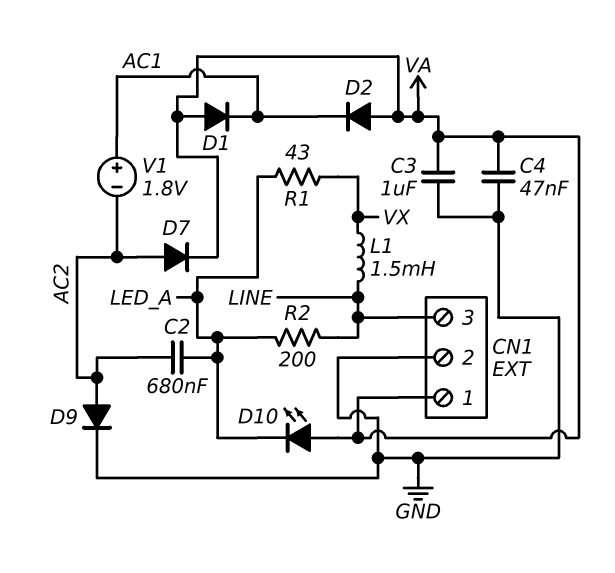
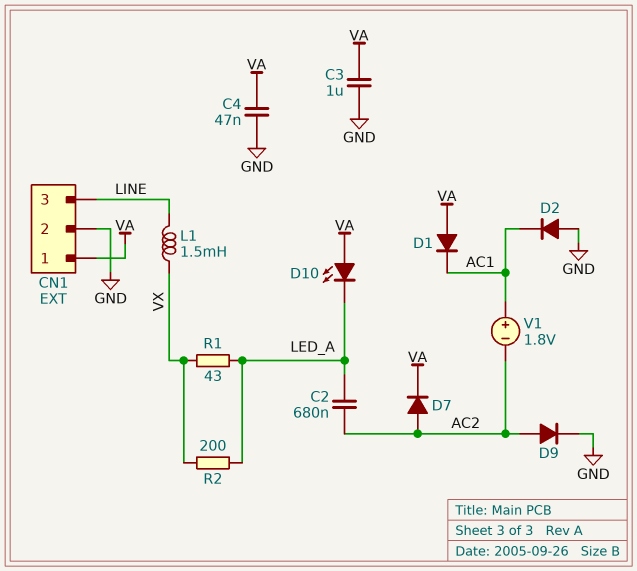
D2: diode (A VA, K AC1) -> diode (A GND, K AC1)
R2: 200 (LED_A, LINE) -> 200 (LED_A, VX)

